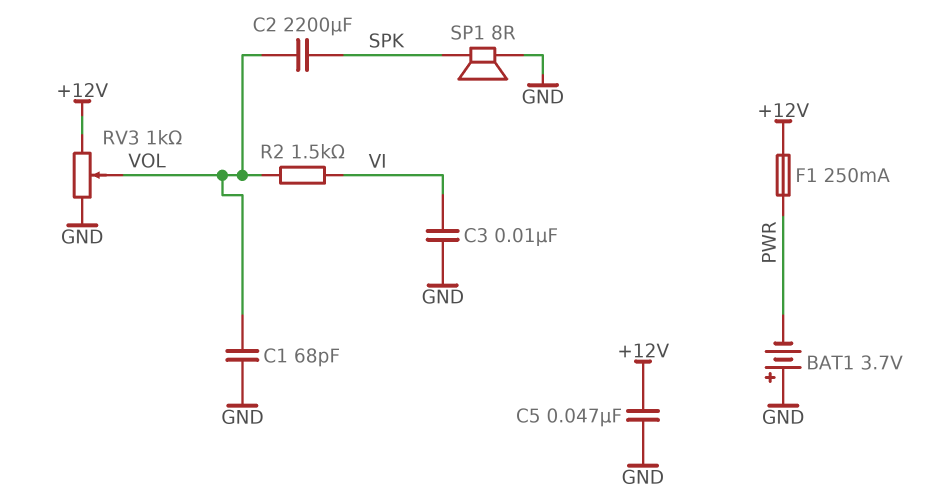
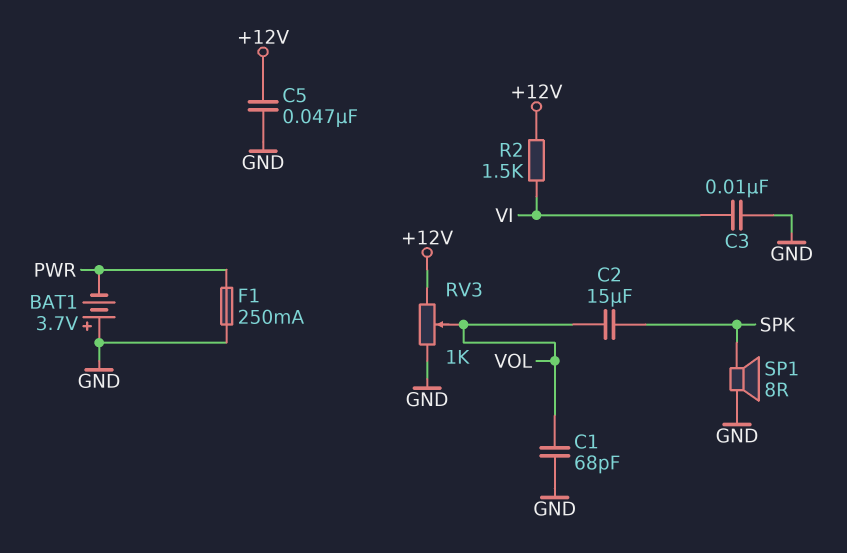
C2: 2200uF (SPK, VOL) -> 15uF (SPK, VOL)
F1: 250mA (+12V, PWR) -> 250mA (GND, PWR)
R2: 1.5k (VI, VOL) -> 1.5k (+12V, VI)

